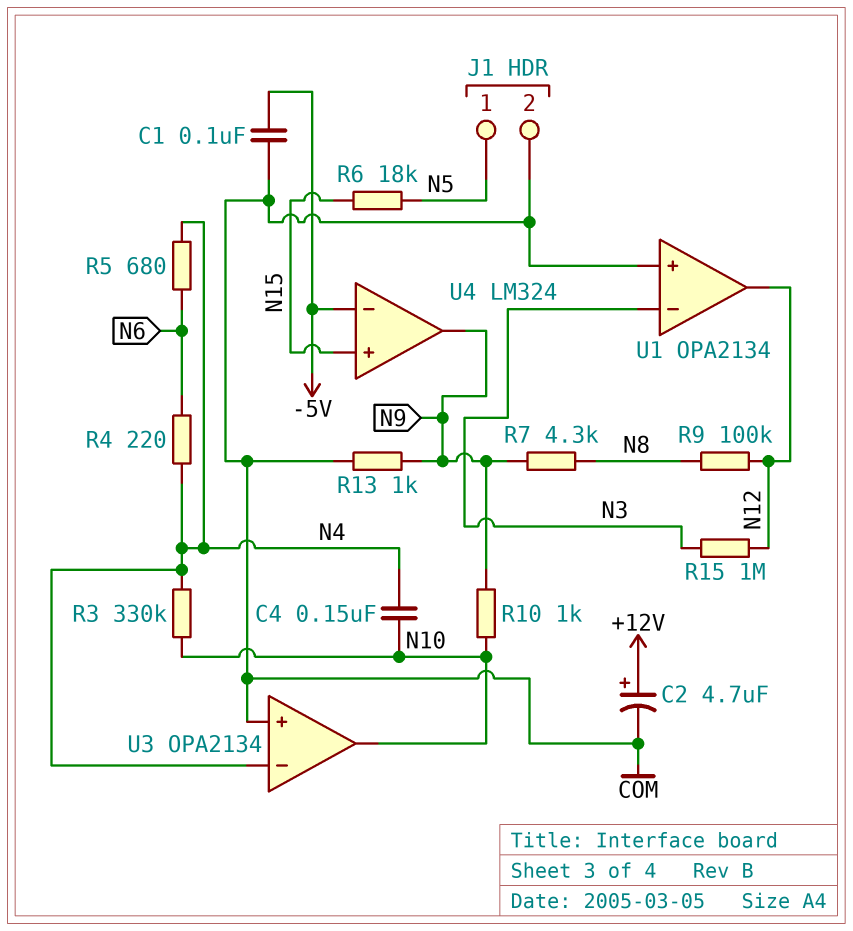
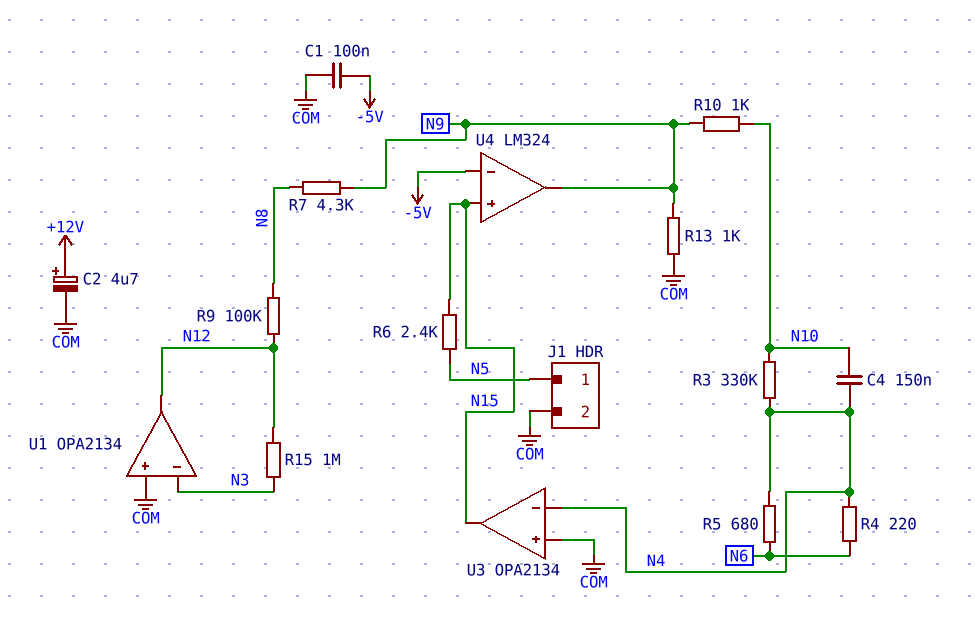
R6: 18k (N5, N15) -> 2.4k (N5, N15)
U3 pin out: N10 -> N15

